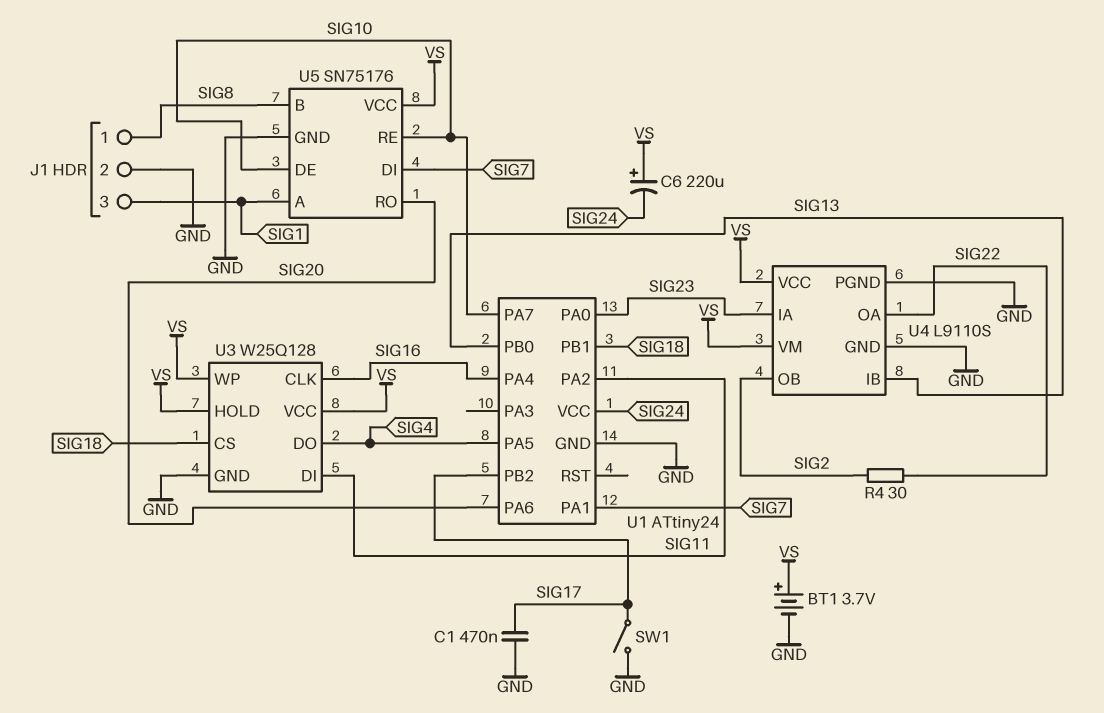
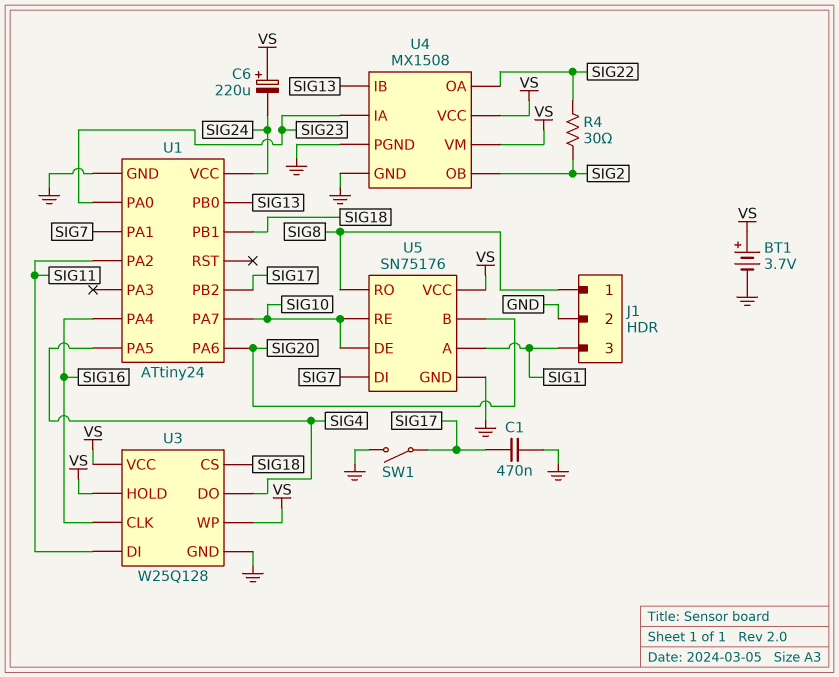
U4: L9110S -> MX1508
U5 pin B: SIG8 -> SIG20
U5 pin RO: SIG20 -> SIG8

